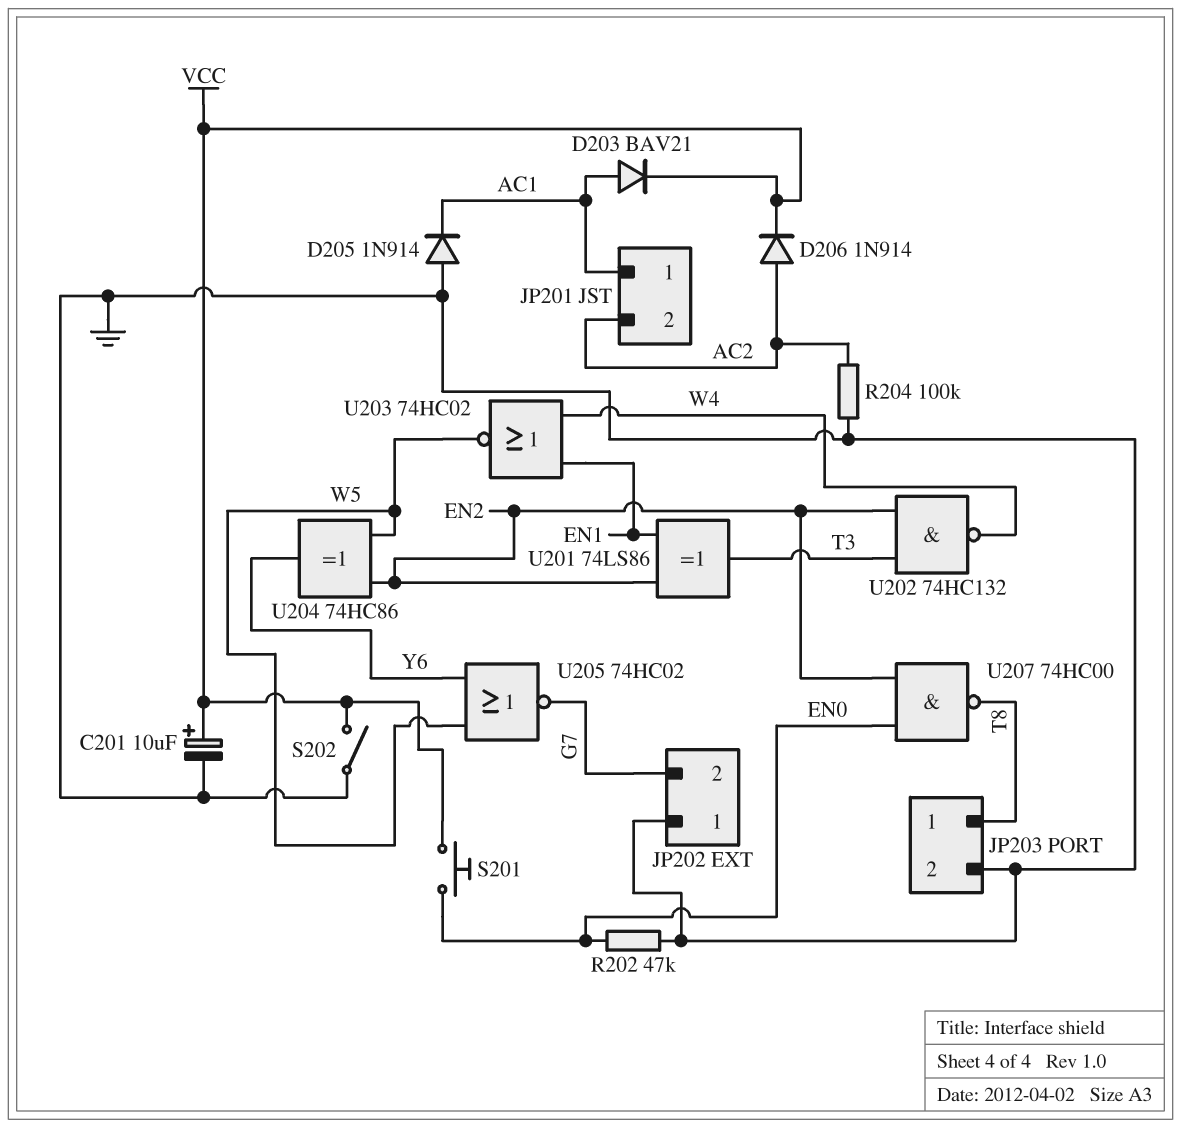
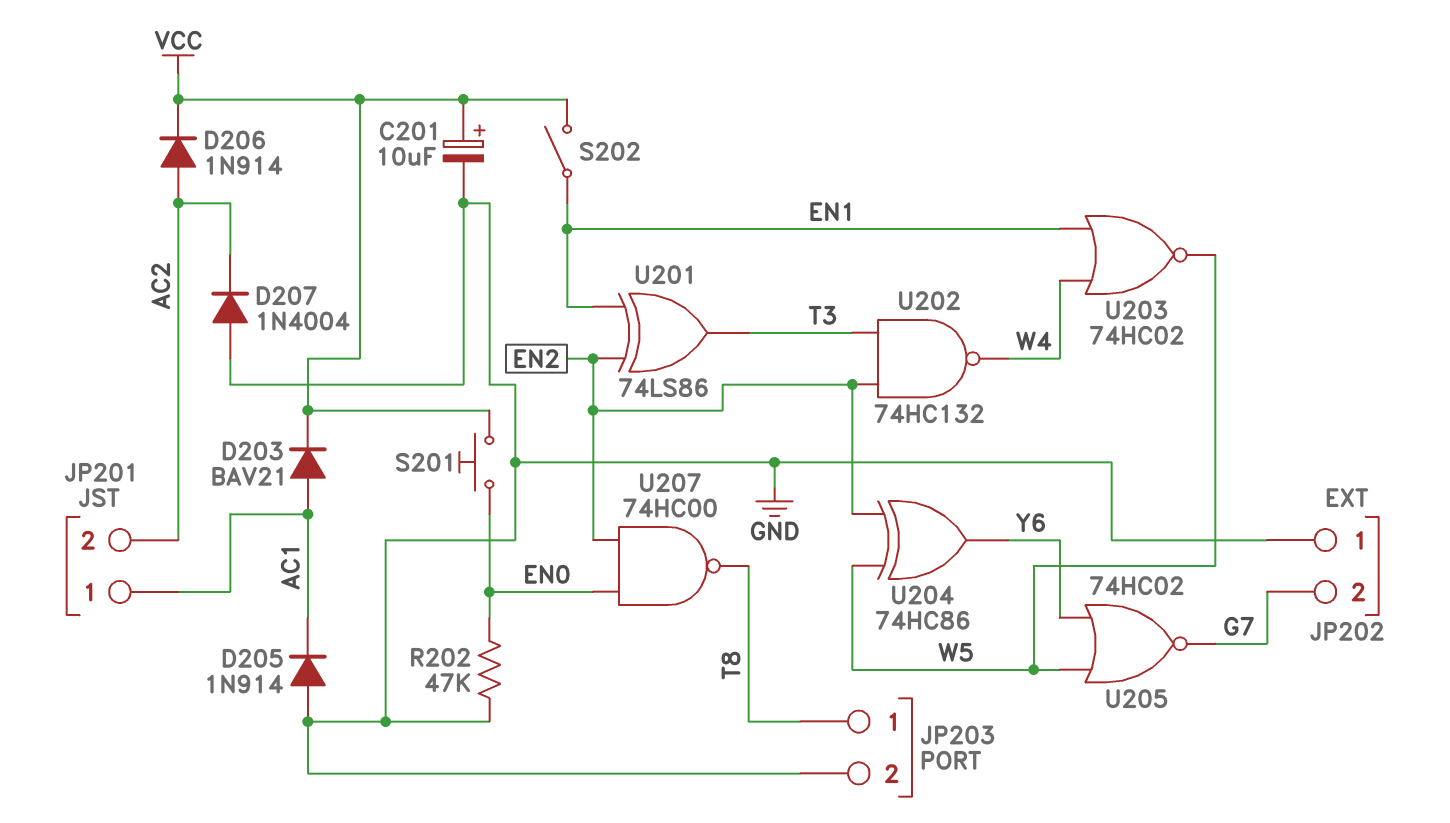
D207: none -> diode 1N4004 (A GND, K AC2)
R204: 100k (AC2, GND) -> none
S202: switch (GND, VCC) -> switch (EN1, VCC)

